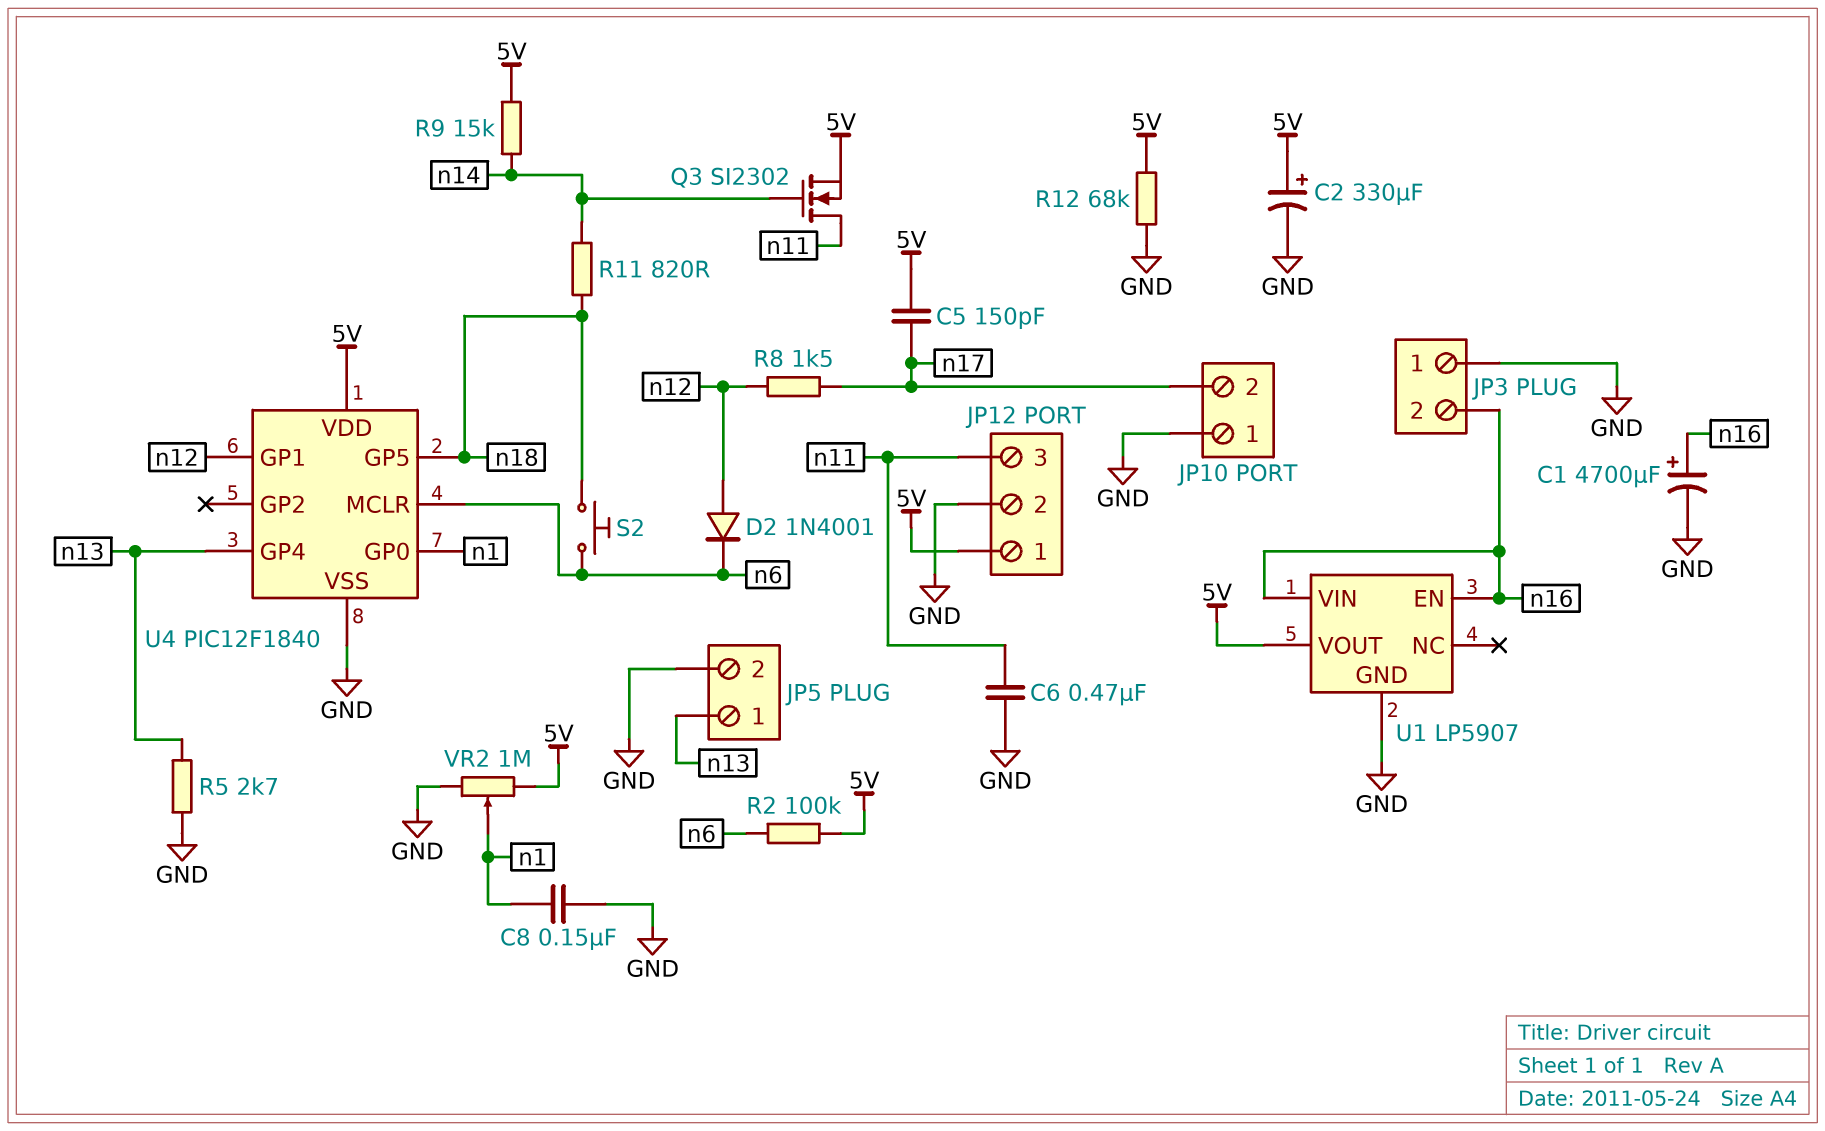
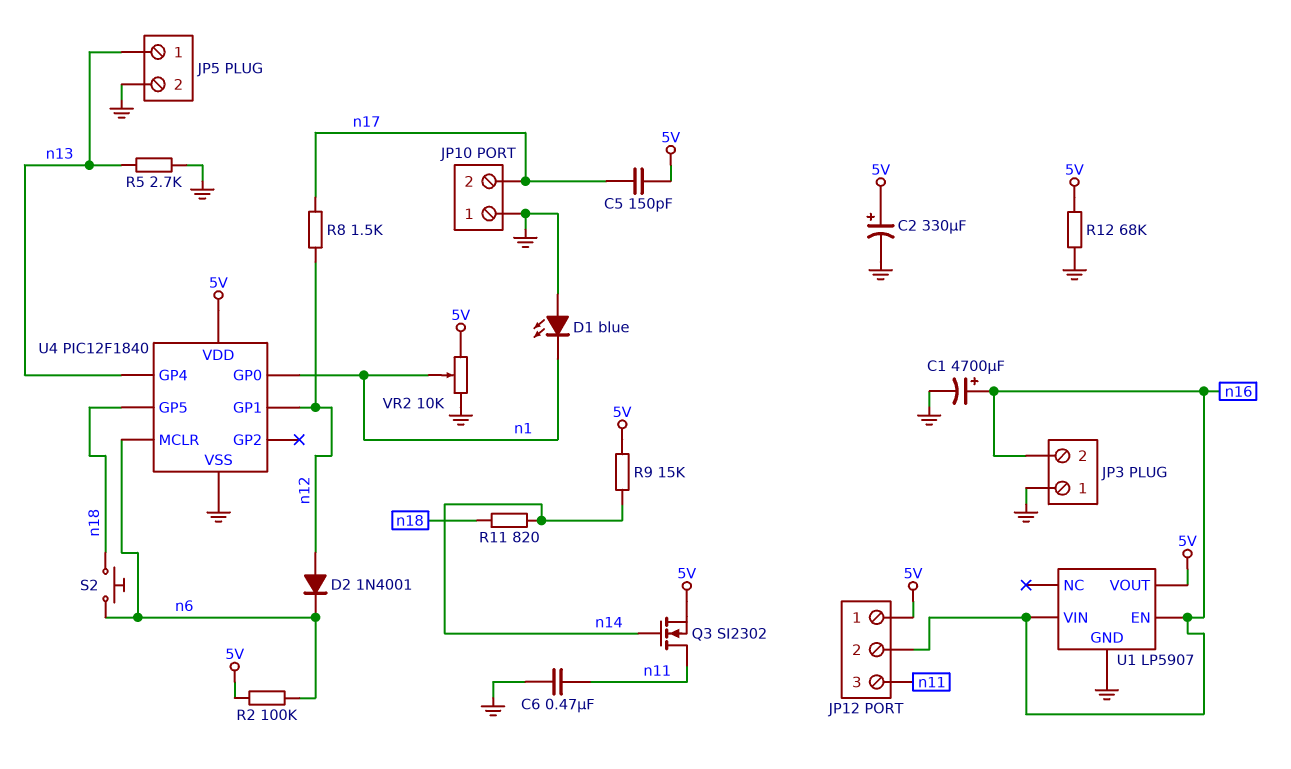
C8: 150nF (GND, n1) -> none
D1: none -> LED blue (A GND, K n1)
JP12 pin 2: GND -> n16
VR2: 1M (5V, GND, wiper n1) -> 10k (5V, GND, wiper n1)

